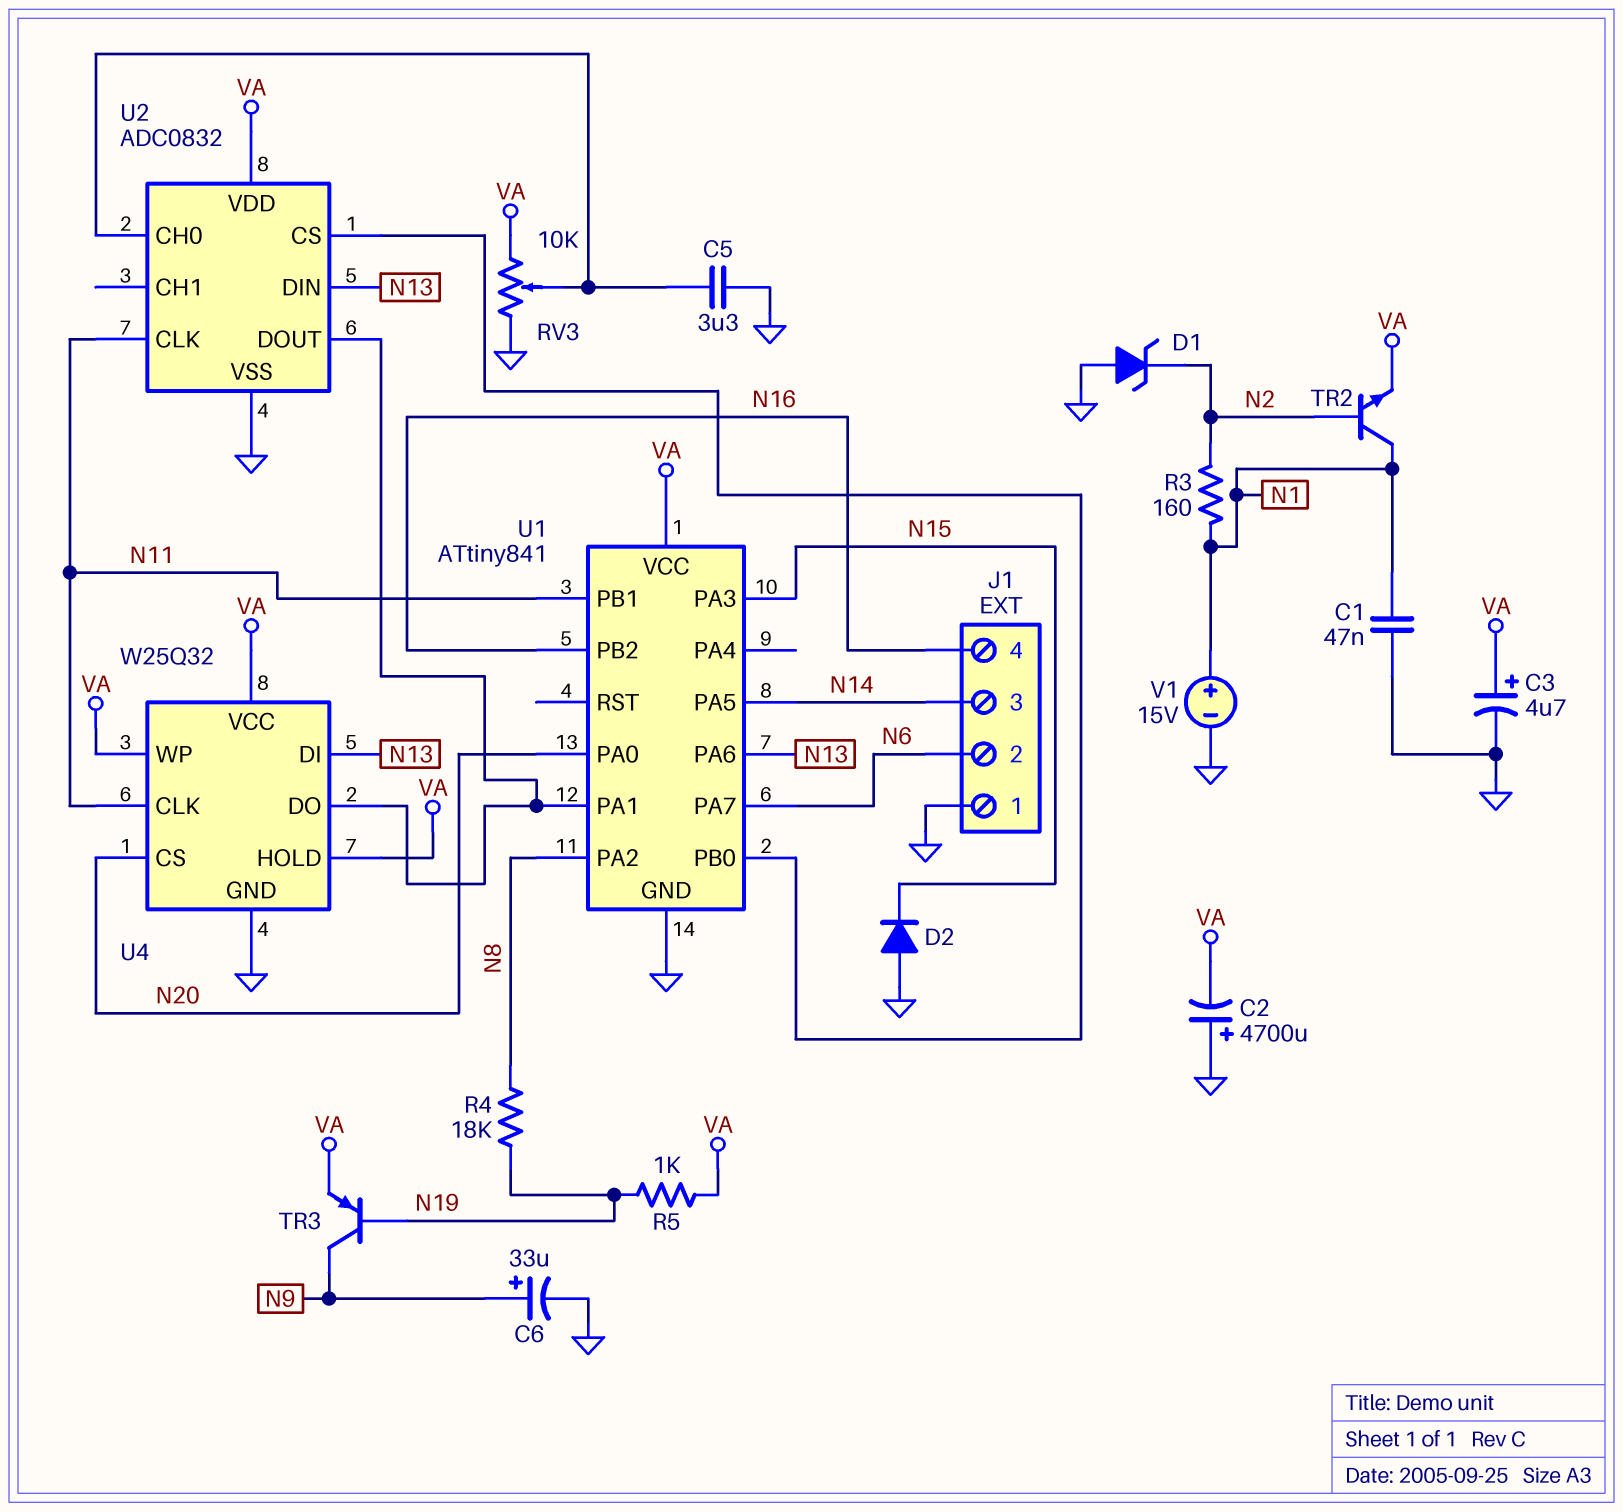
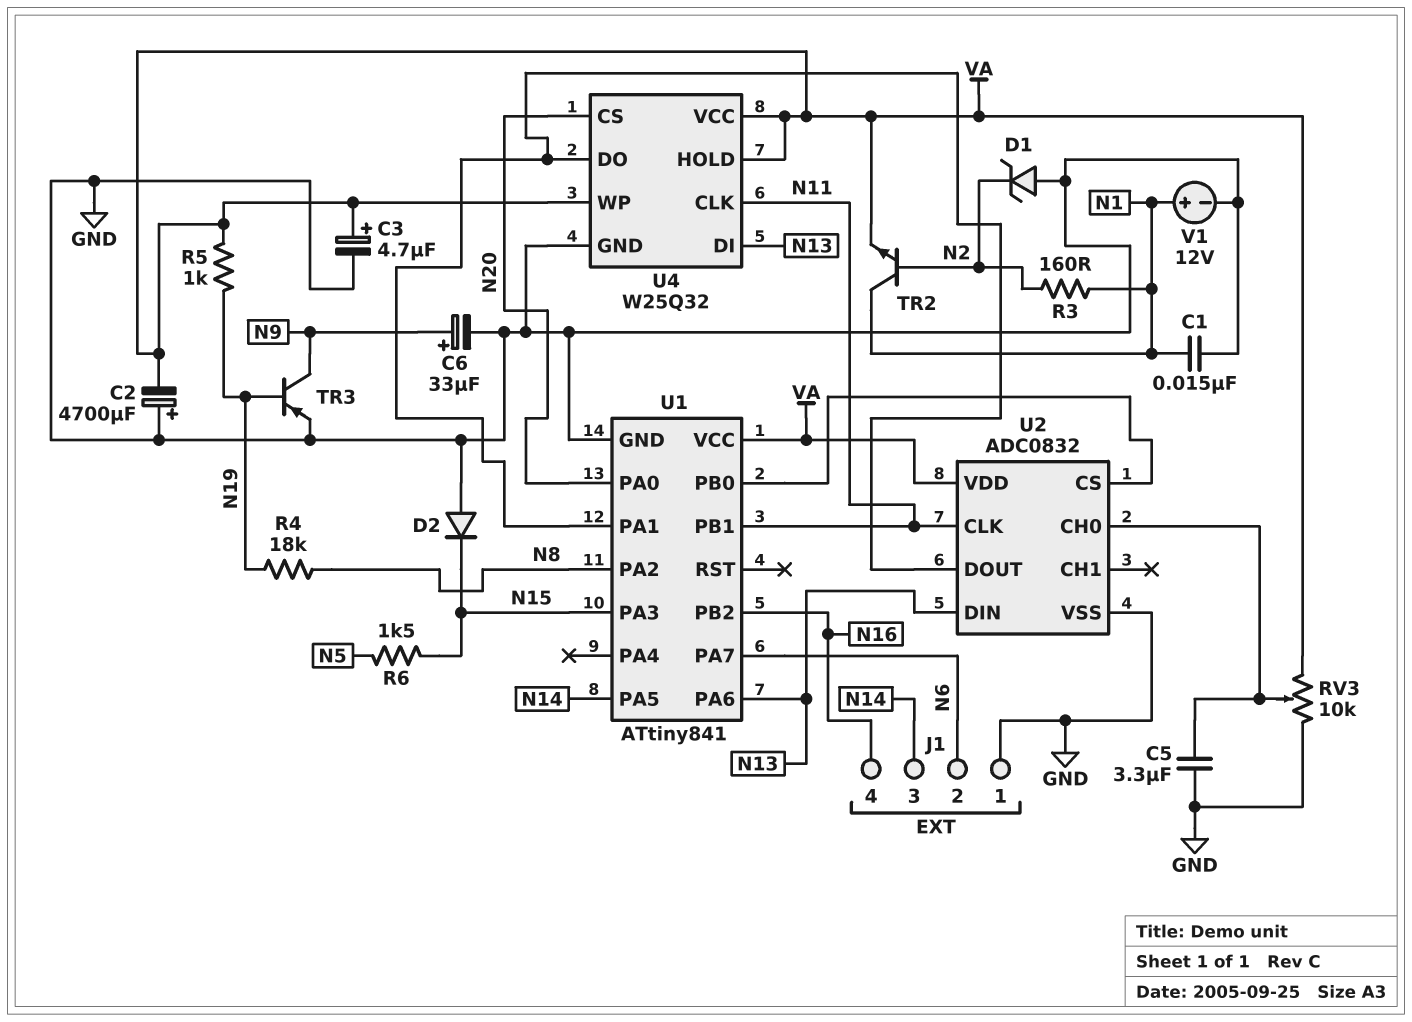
C1: 47nF (GND, N1) -> 15nF (GND, N1)
R6: none -> 1.5k (N5, N15)
TR3: PNP (B N19, C N9, E VA) -> PNP (B N19, C N9, E GND)
V1: 15V (plus N1, minus GND) -> 12V (plus N1, minus GND)

